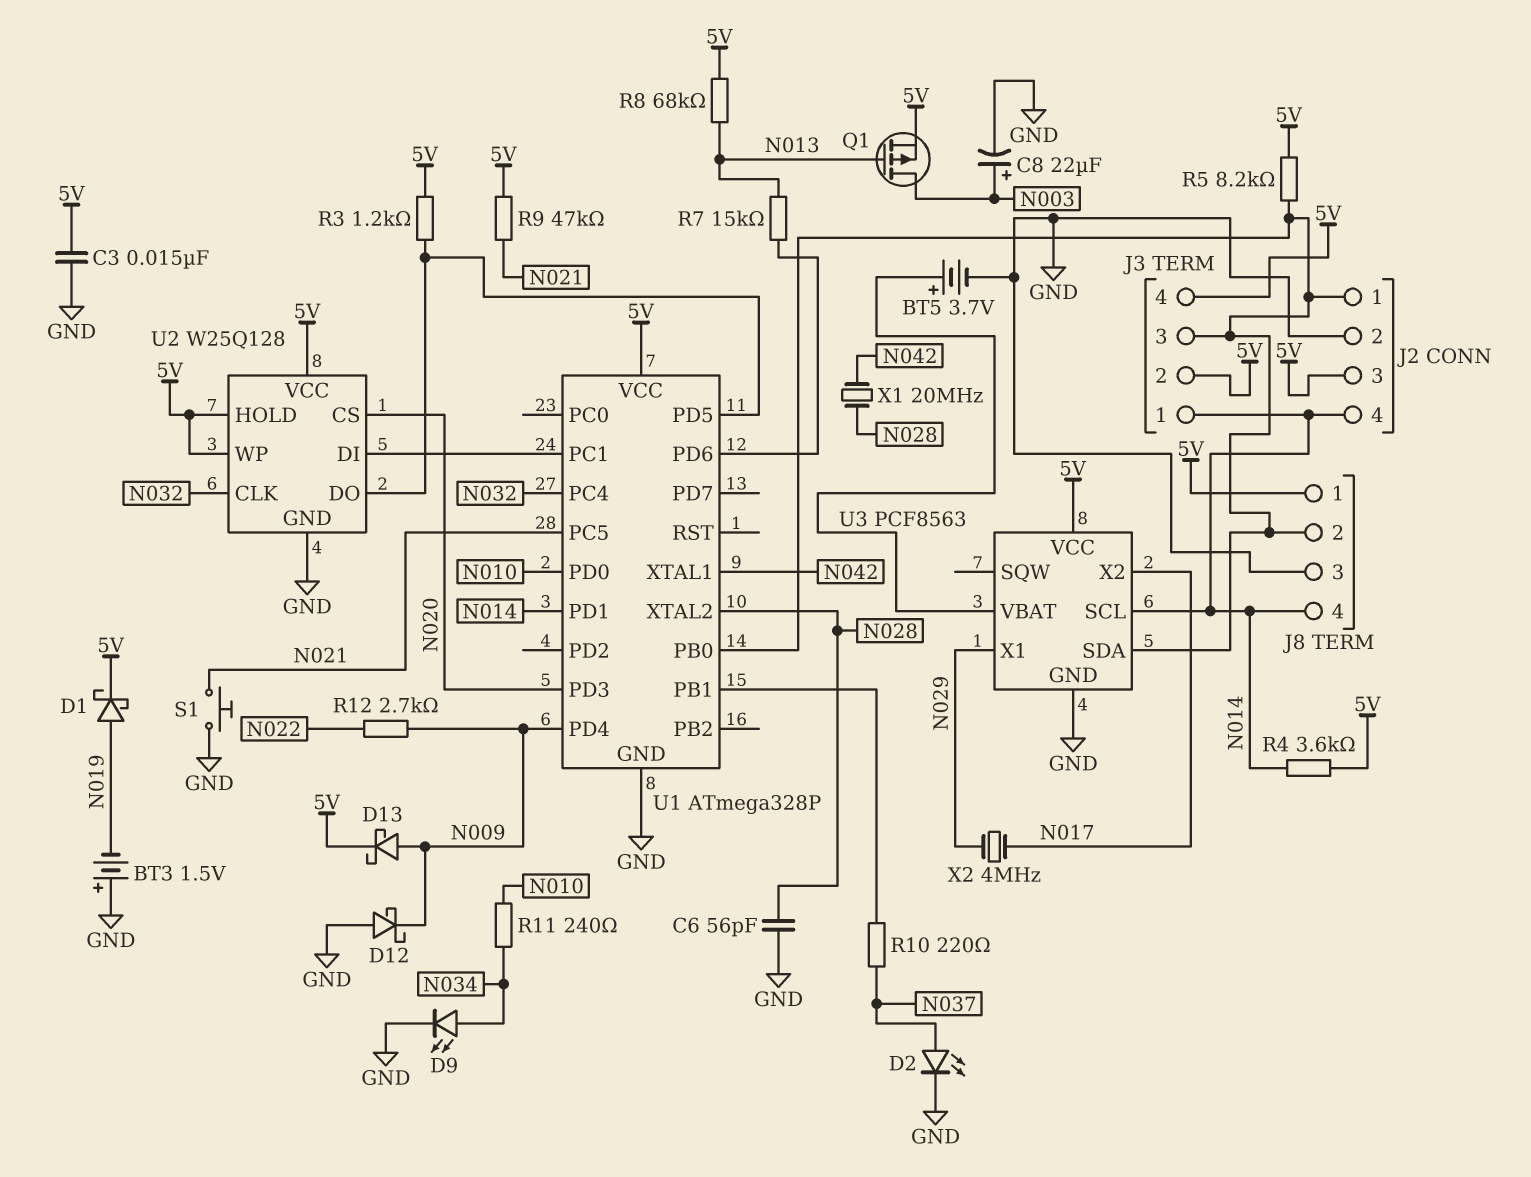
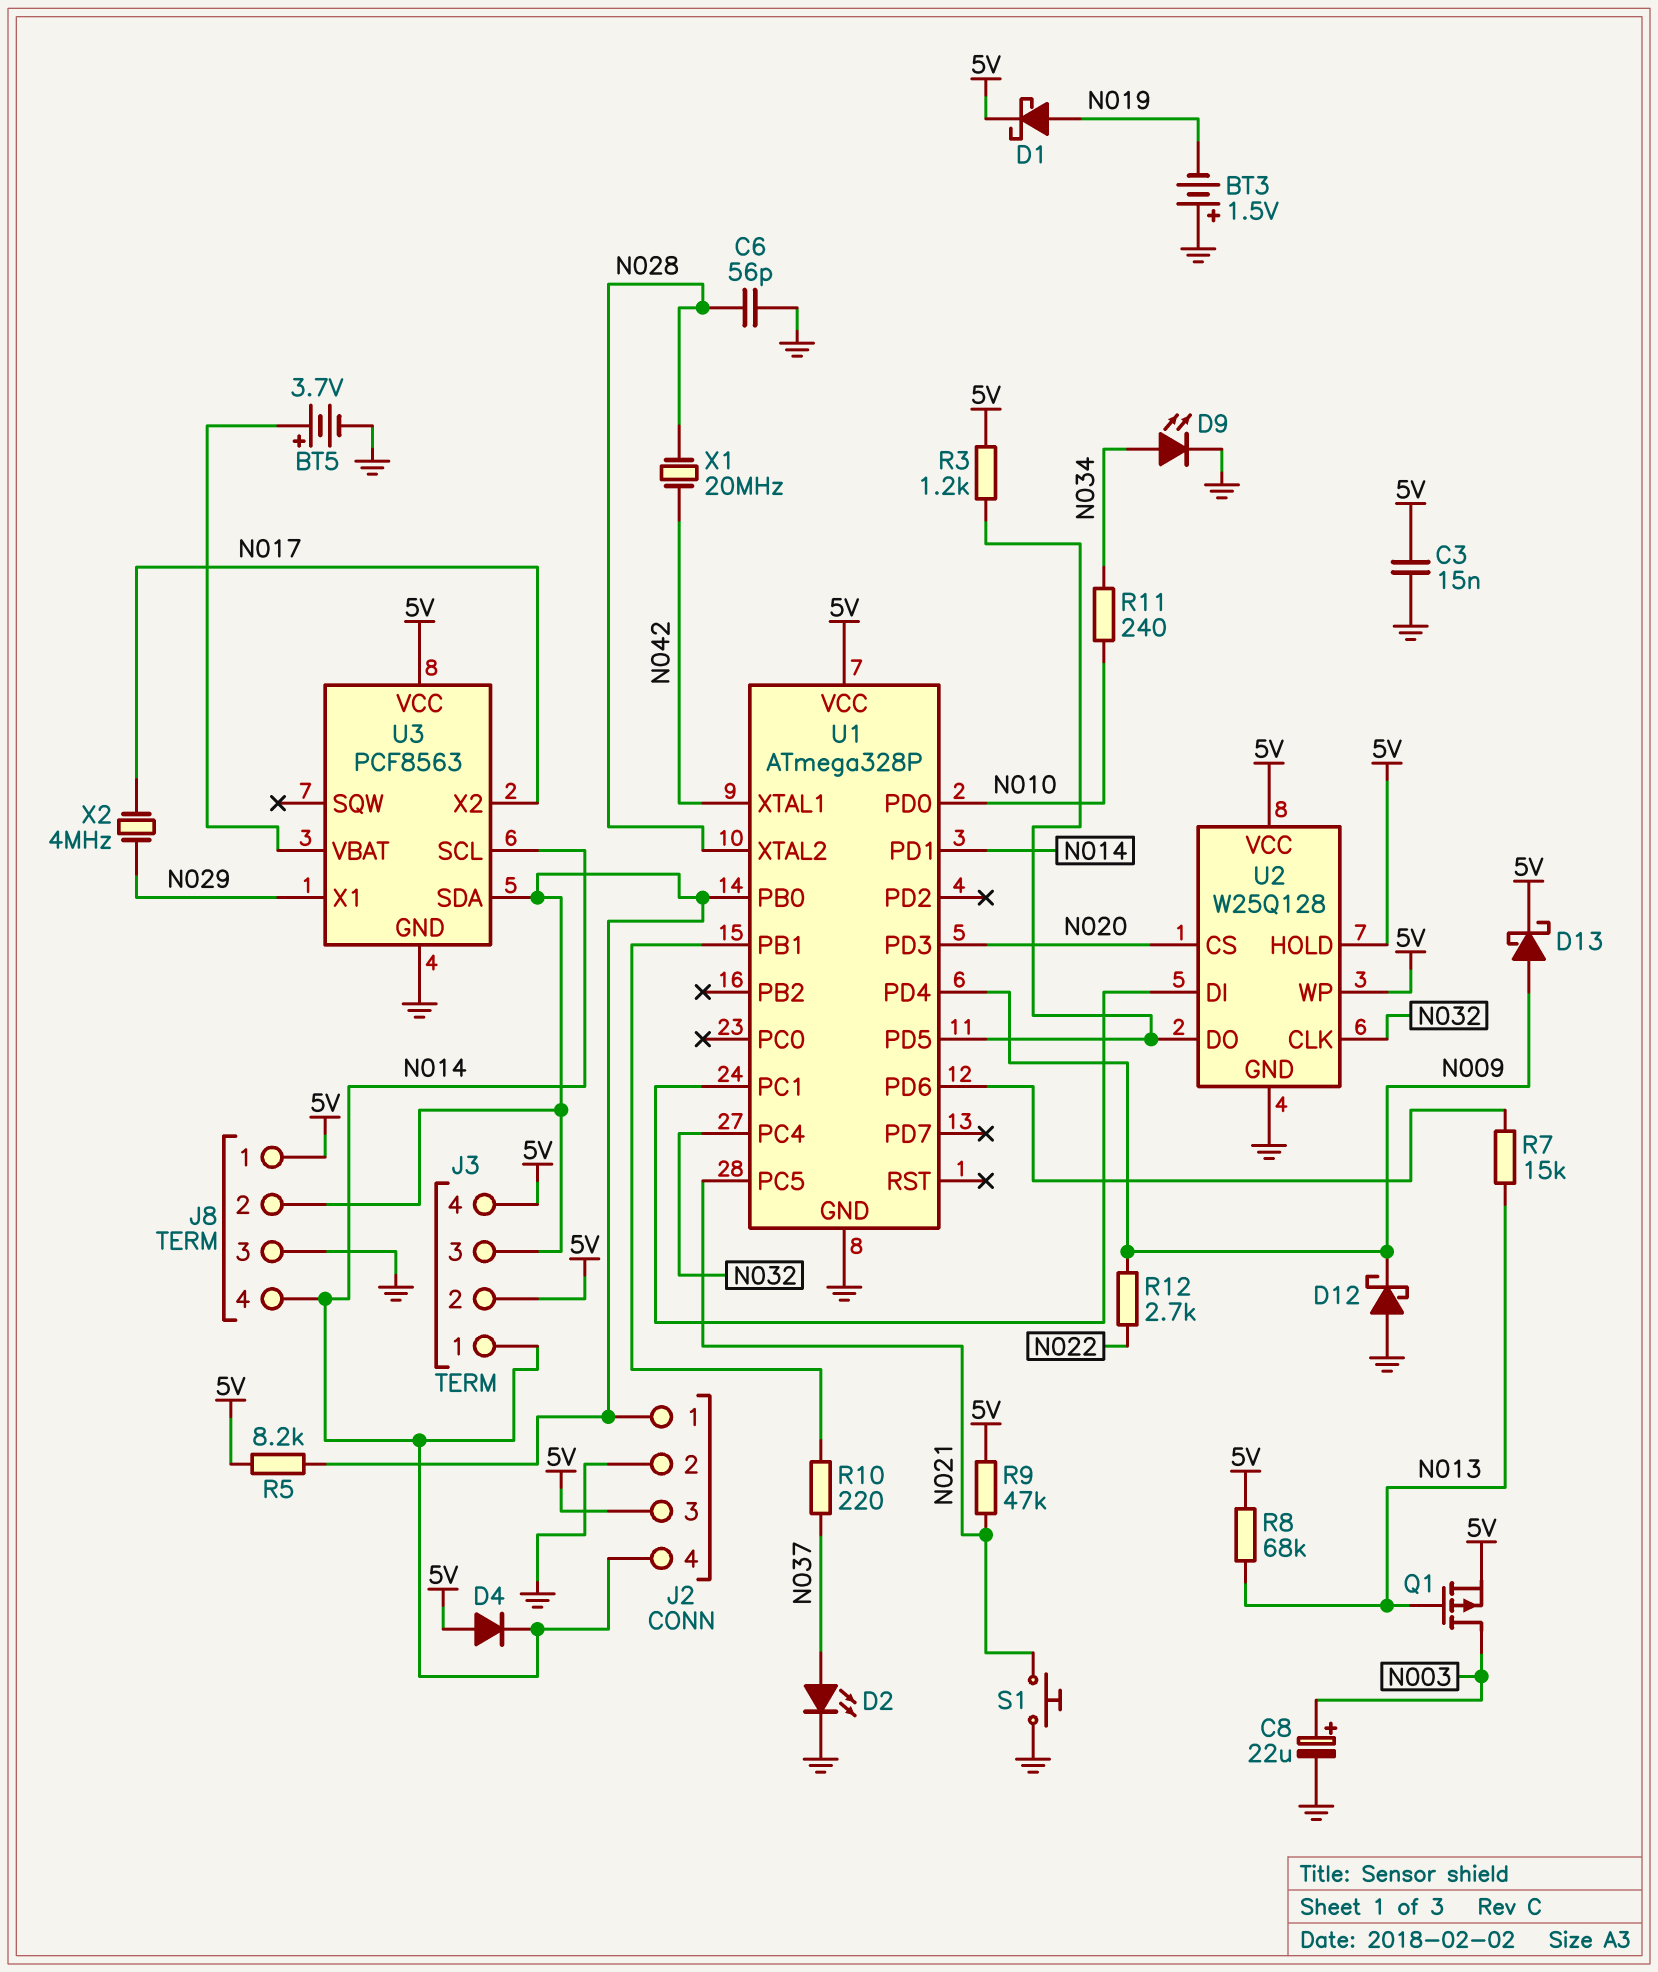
D4: none -> diode (A 5V, K N014)
R4: 3.6k (5V, N014) -> none

